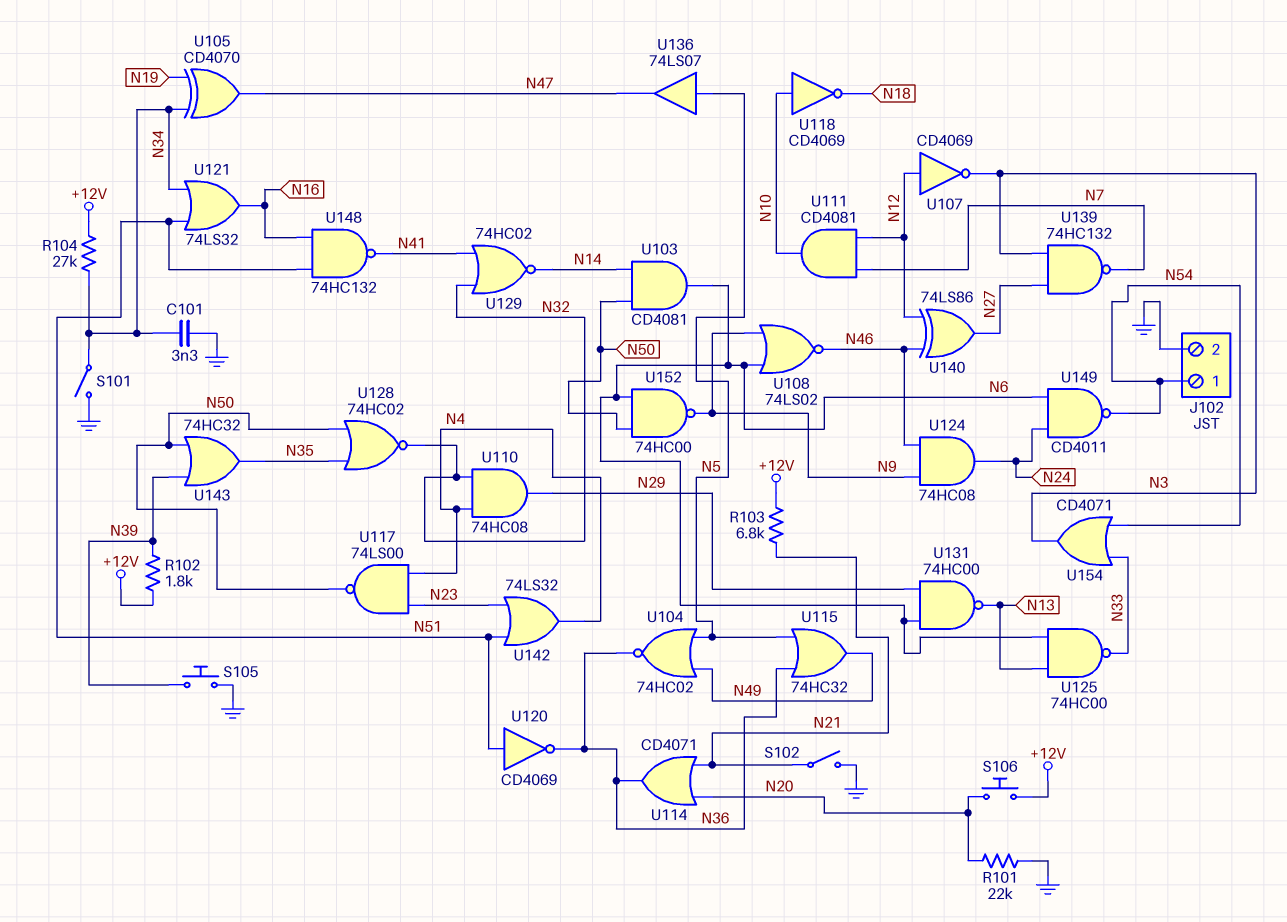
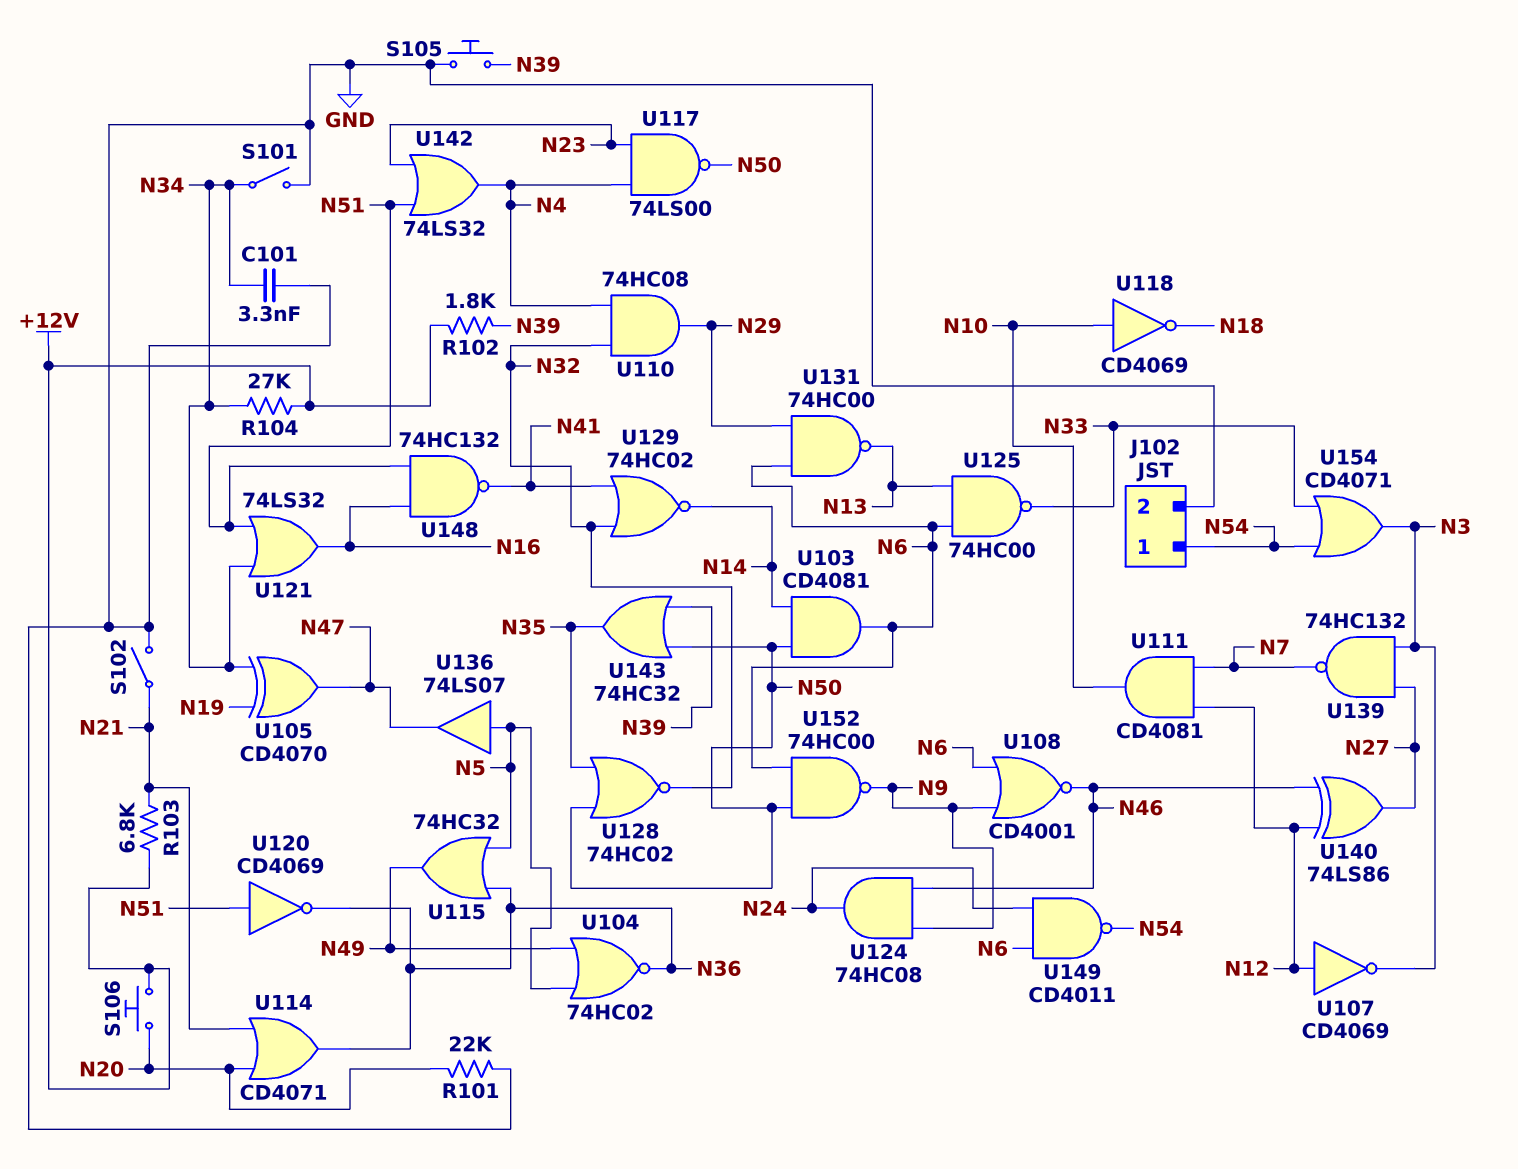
U108: NOR 74LS02 (in N6, in N9, out N46) -> NOR CD4001 (in N6, in N9, out N46)

